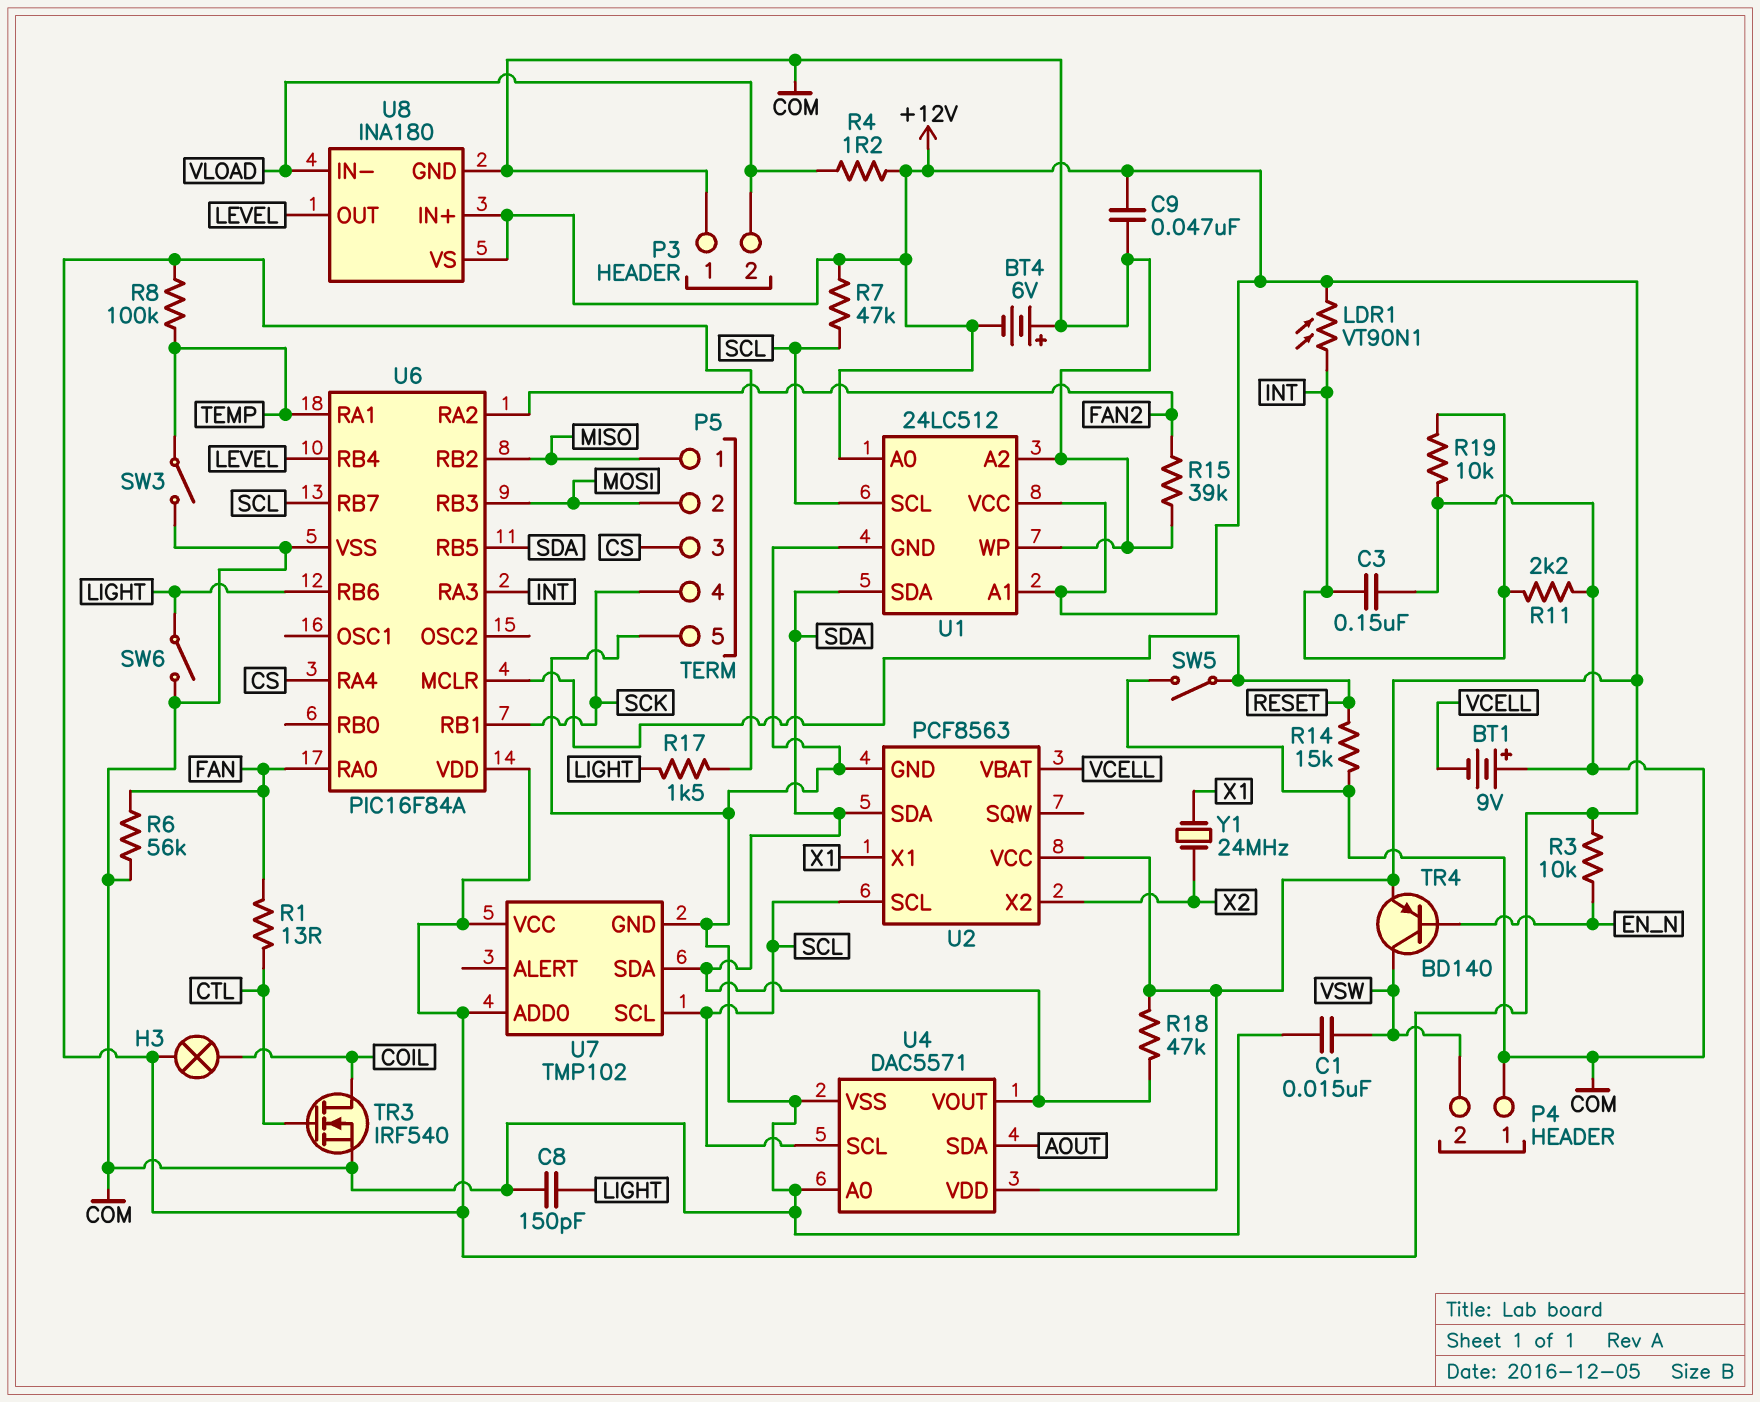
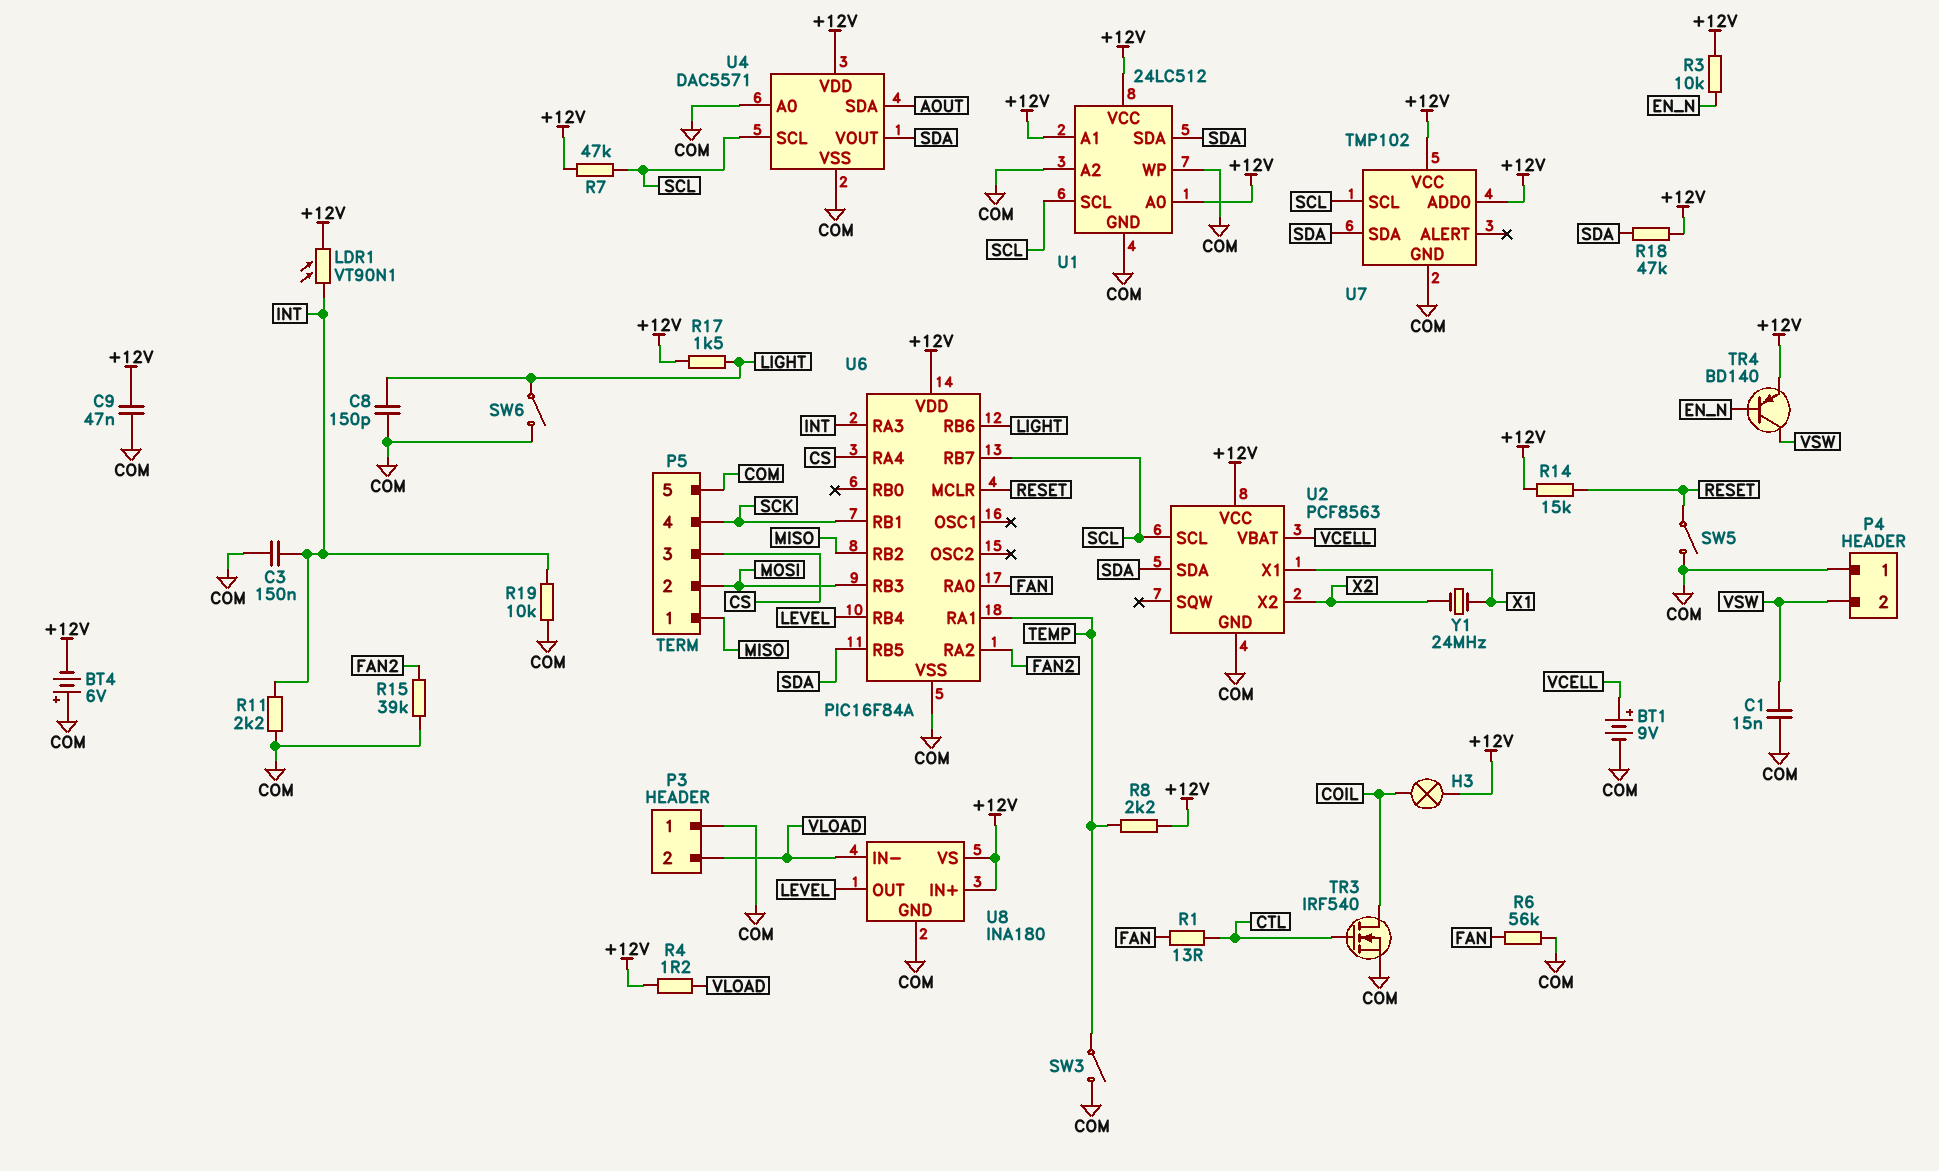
BT1: 9V (plus COM, minus VCELL) -> 9V (plus VCELL, minus COM)
R8: 100k (+12V, TEMP) -> 2.2k (+12V, TEMP)
R14: 15k (COM, RESET) -> 15k (+12V, RESET)

